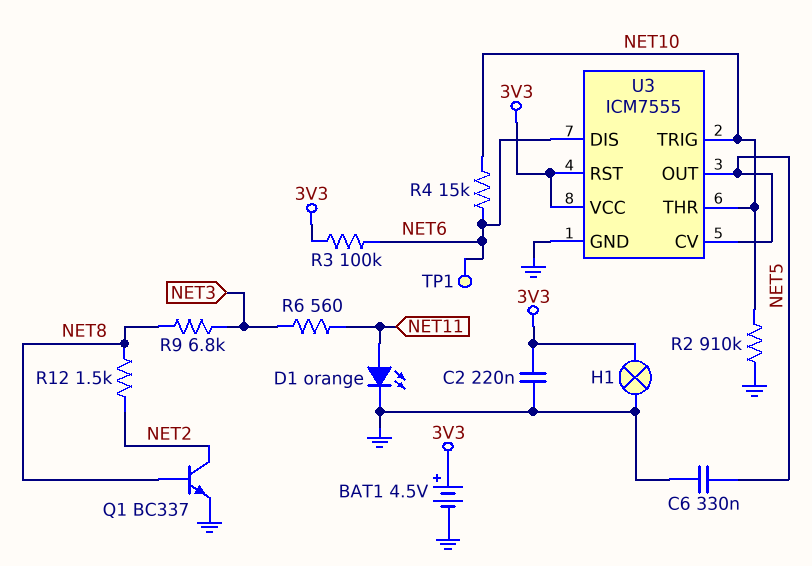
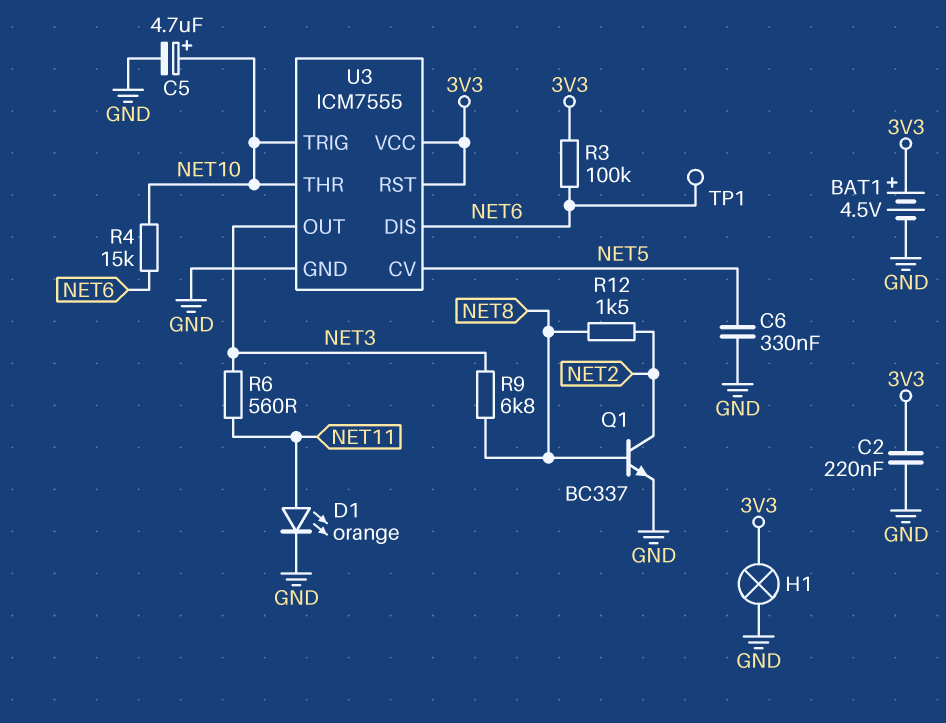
C5: none -> 4.7uF (plus NET10, minus GND)
R2: 910k (GND, NET10) -> none
U3 pin OUT: NET5 -> NET3

